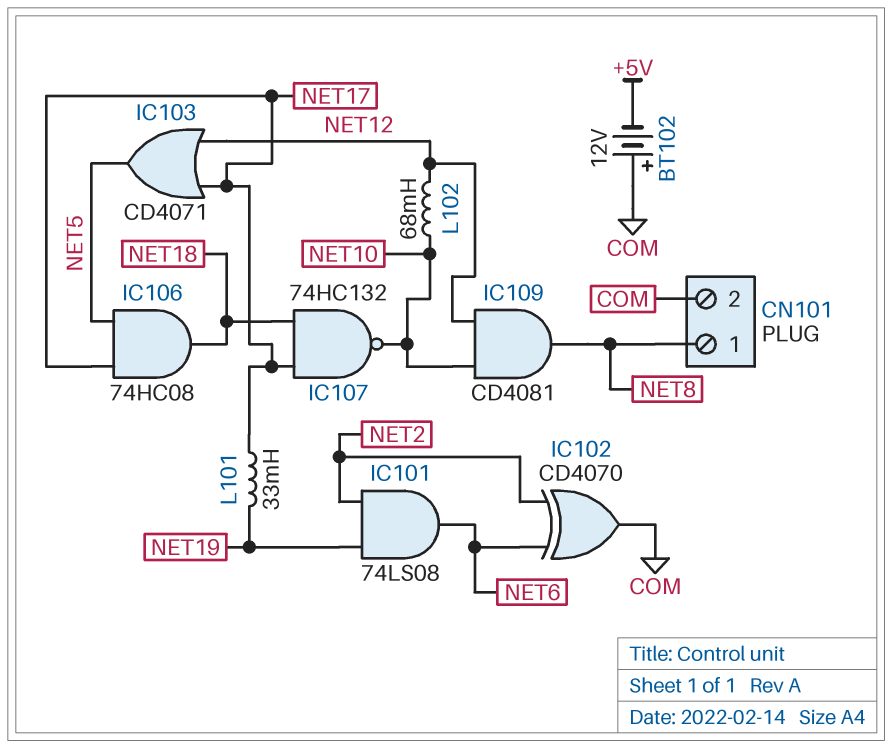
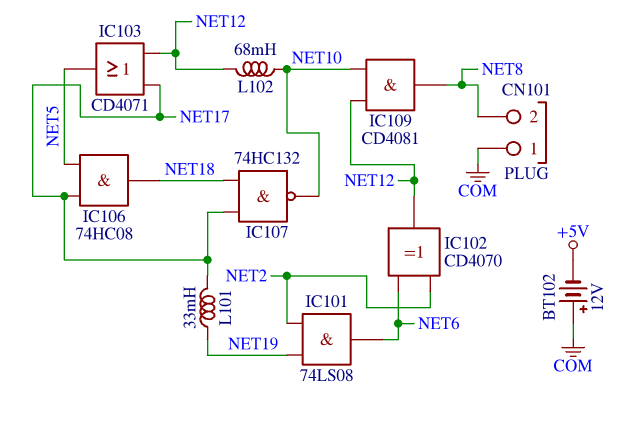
CN101 pin 1: NET8 -> COM
CN101 pin 2: COM -> NET8
IC102: XOR CD4070 (in NET2, in NET6, out COM) -> XOR CD4070 (in NET2, in NET6, out NET12)

